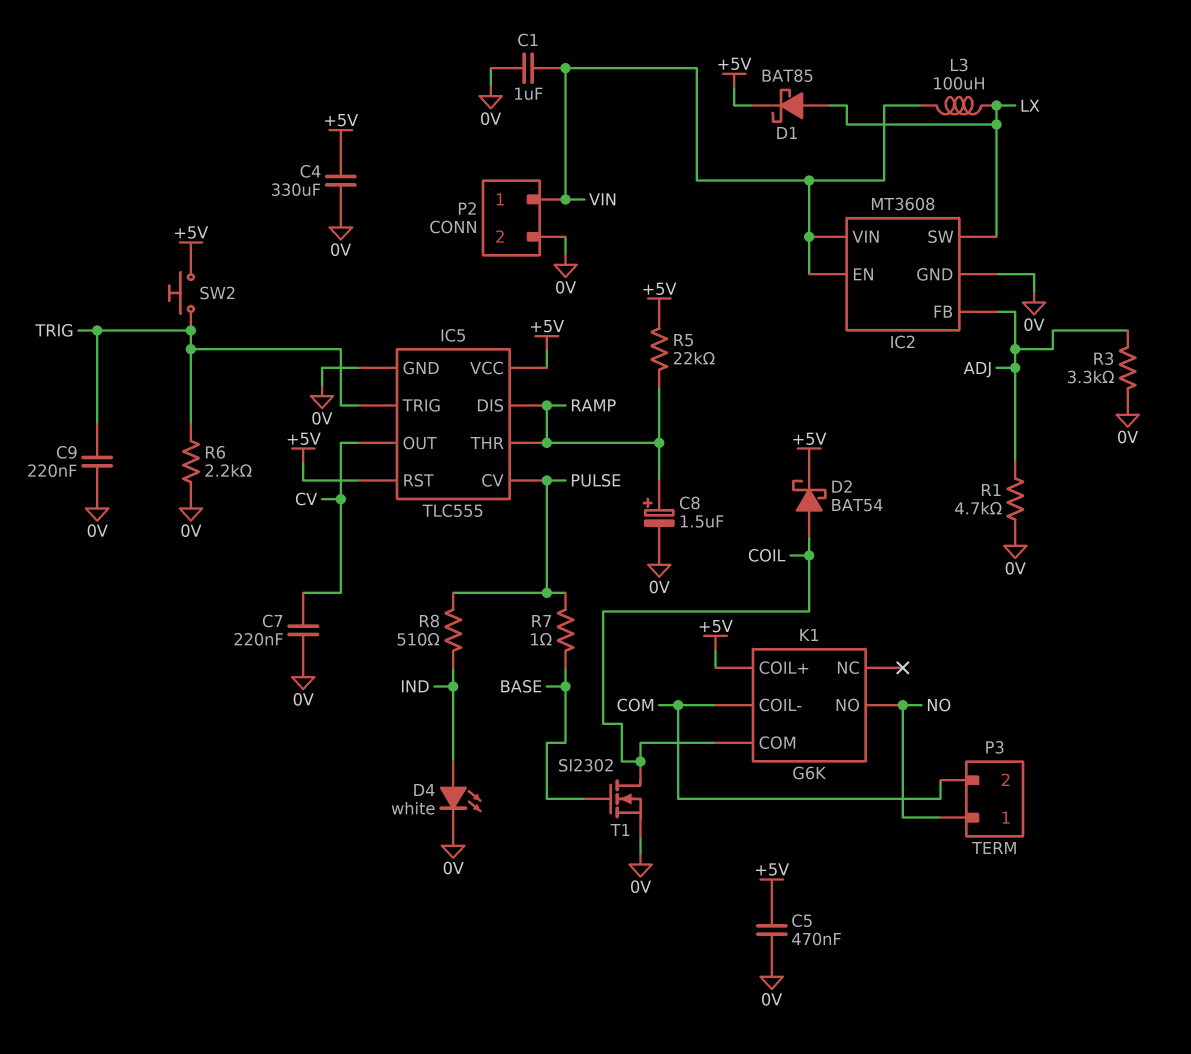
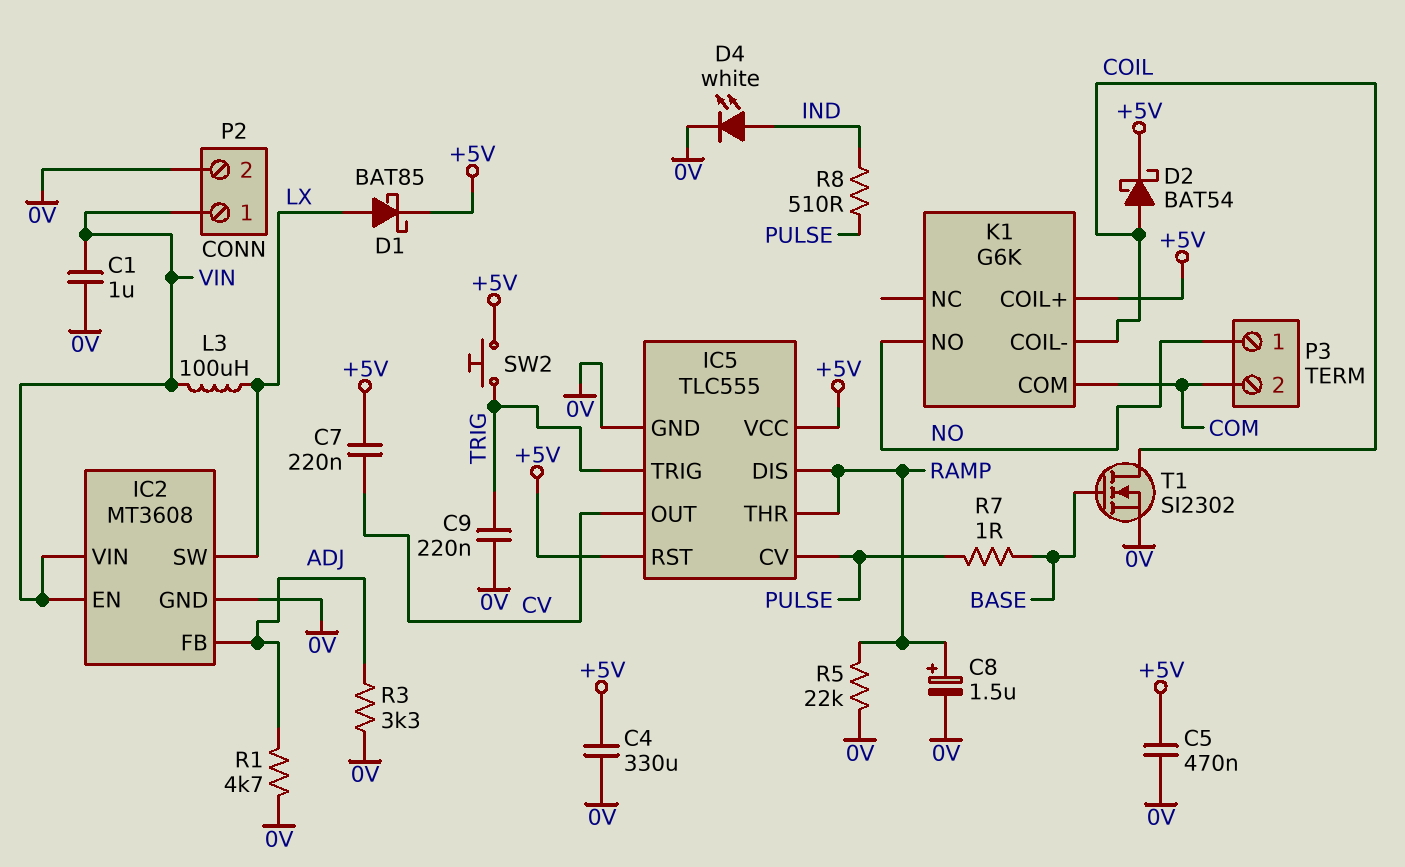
C7: 220nF (0V, CV) -> 220nF (+5V, CV)
K1 pin COIL-: COM -> COIL
K1 pin COM: COIL -> COM
R5: 22k (+5V, RAMP) -> 22k (0V, RAMP)
R6: 2.2k (0V, TRIG) -> none

